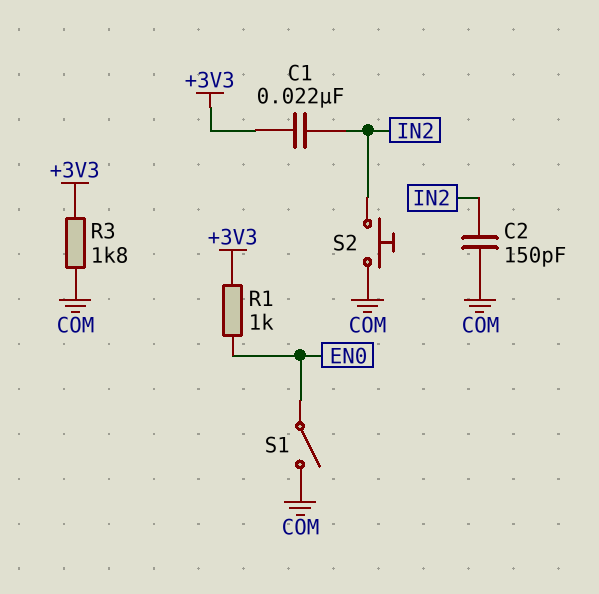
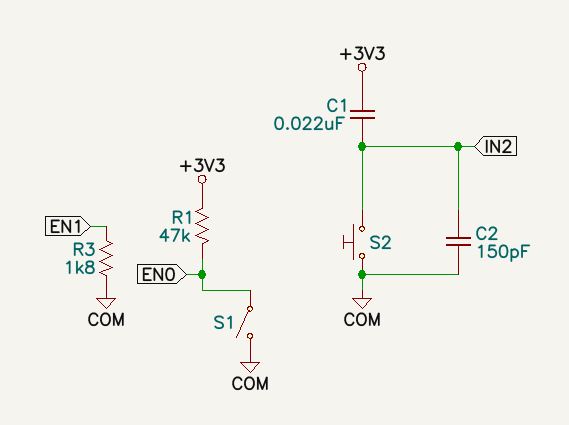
R1: 1k (+3V3, EN0) -> 47k (+3V3, EN0)
R3: 1.8k (+3V3, COM) -> 1.8k (COM, EN1)

